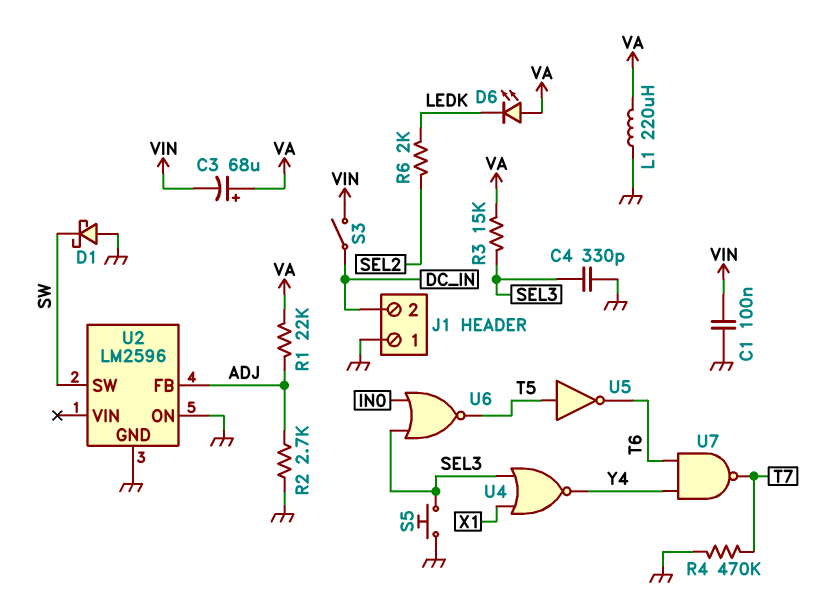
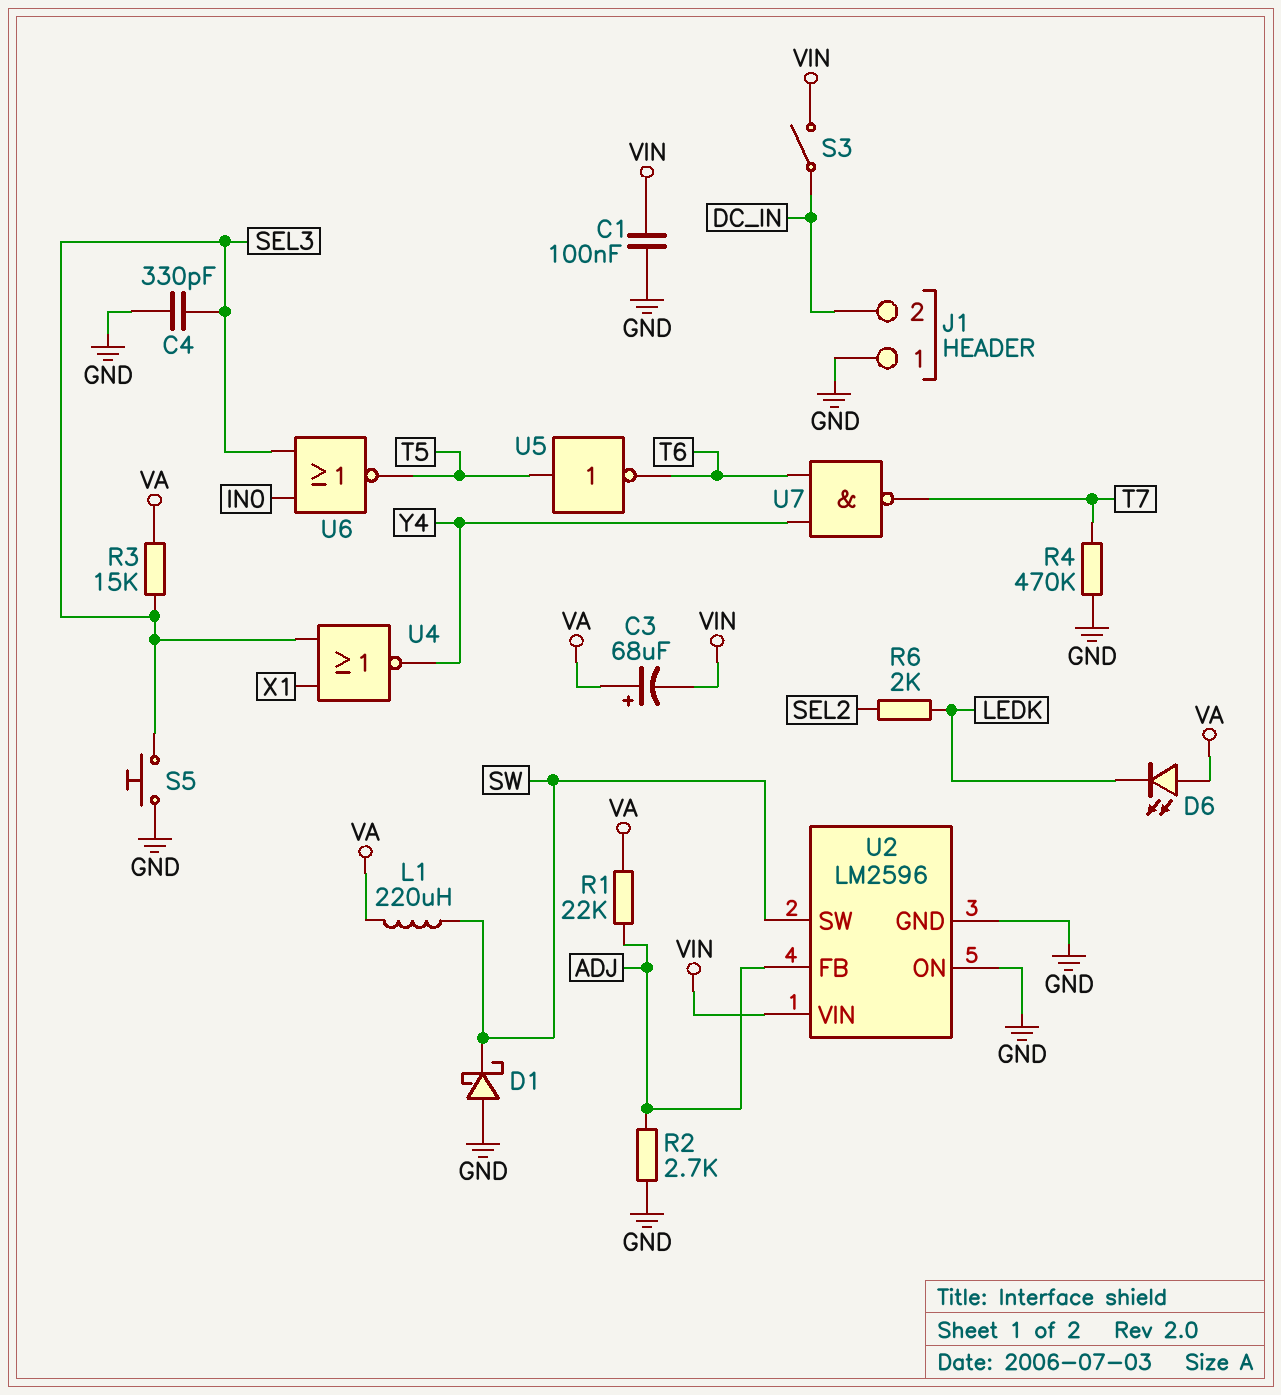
L1: 220uH (GND, VA) -> 220uH (SW, VA)
U2 pin VIN: none -> VIN

